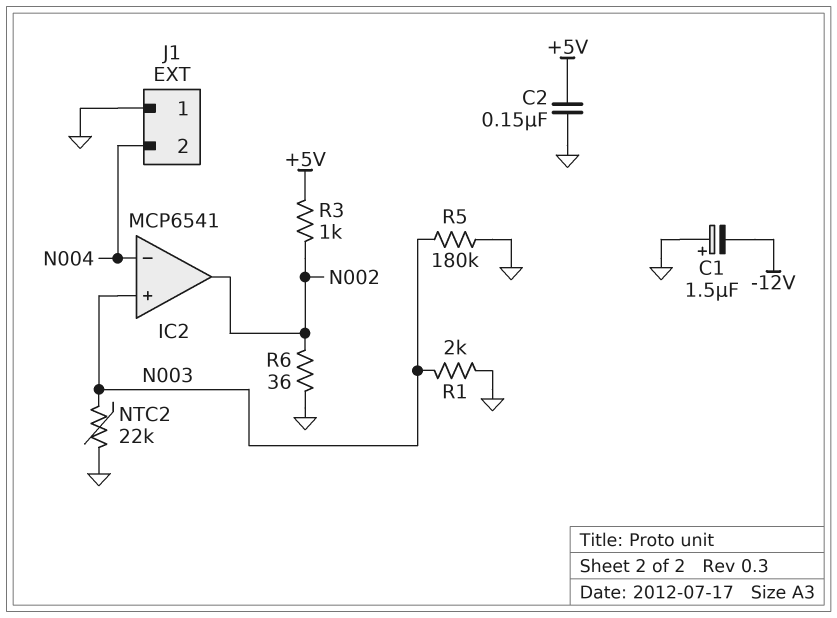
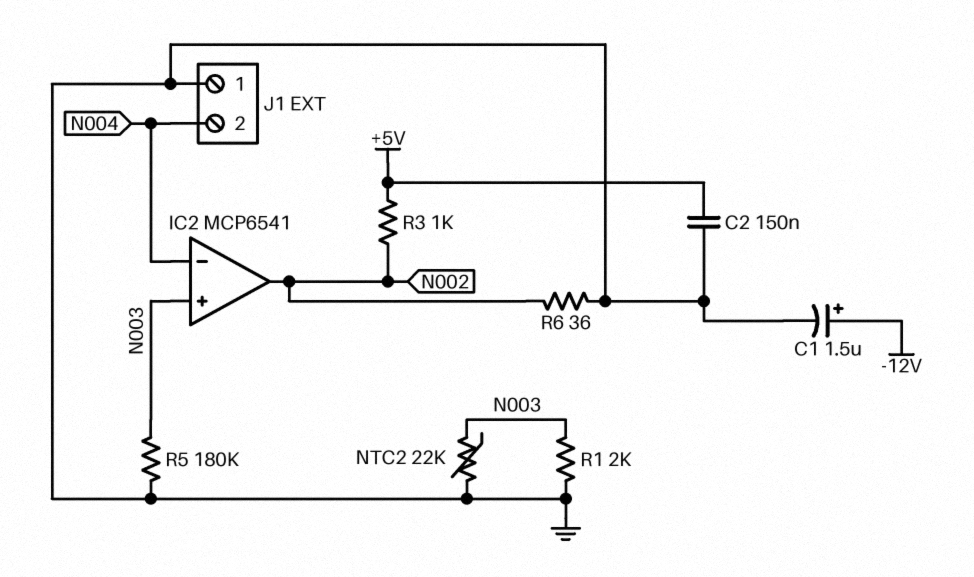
C1: 1.5uF (plus GND, minus -12V) -> 1.5uF (plus -12V, minus GND)

